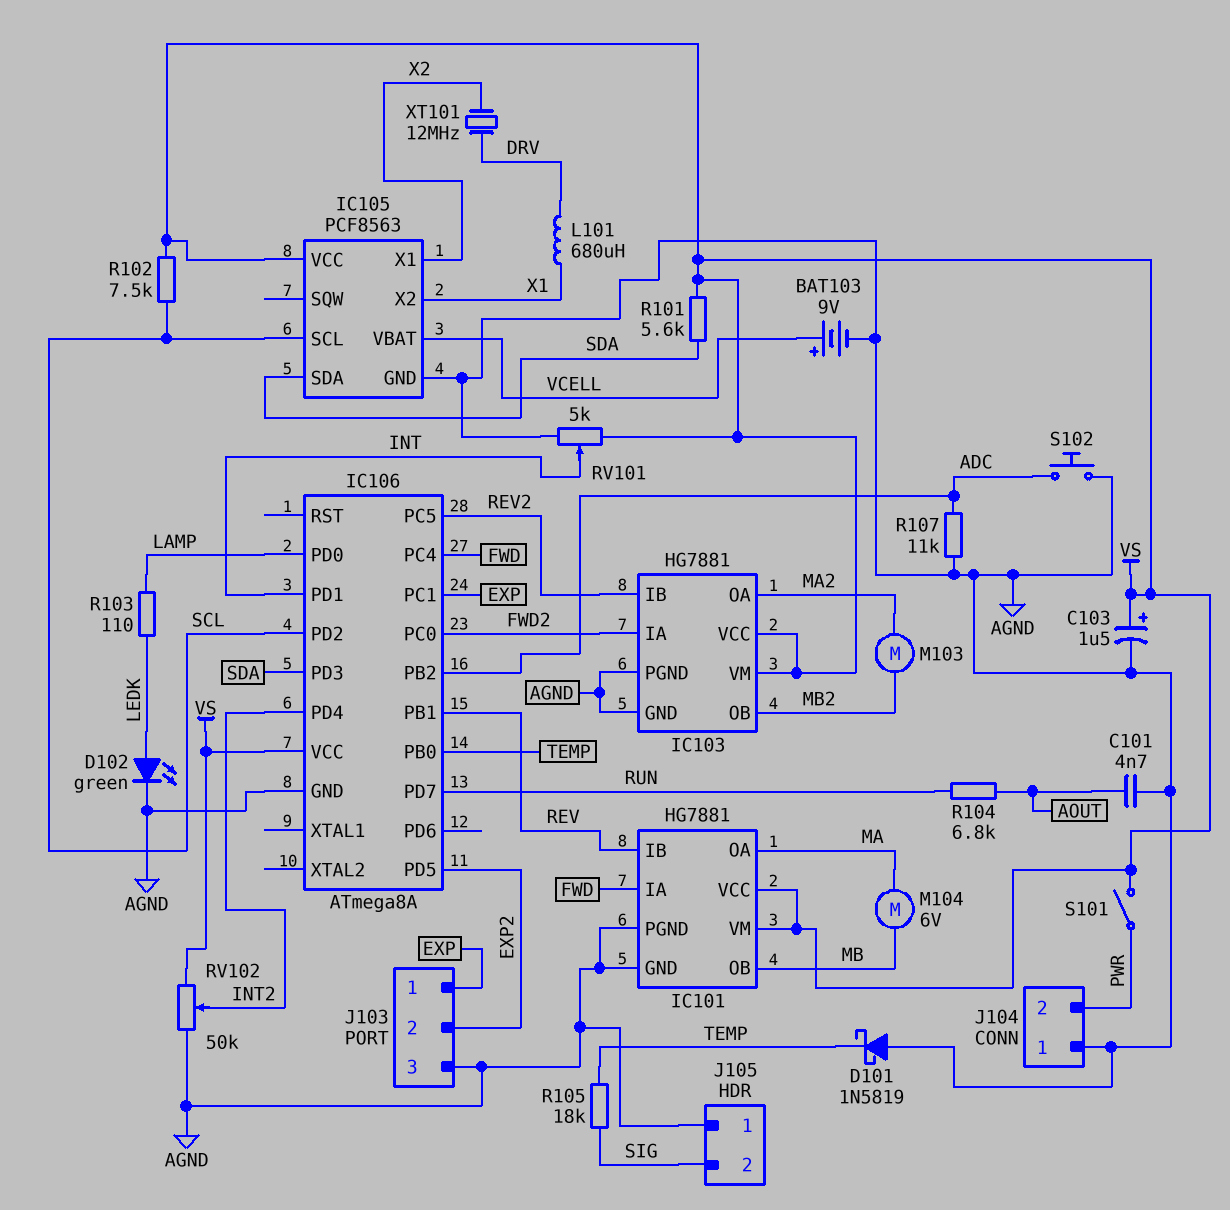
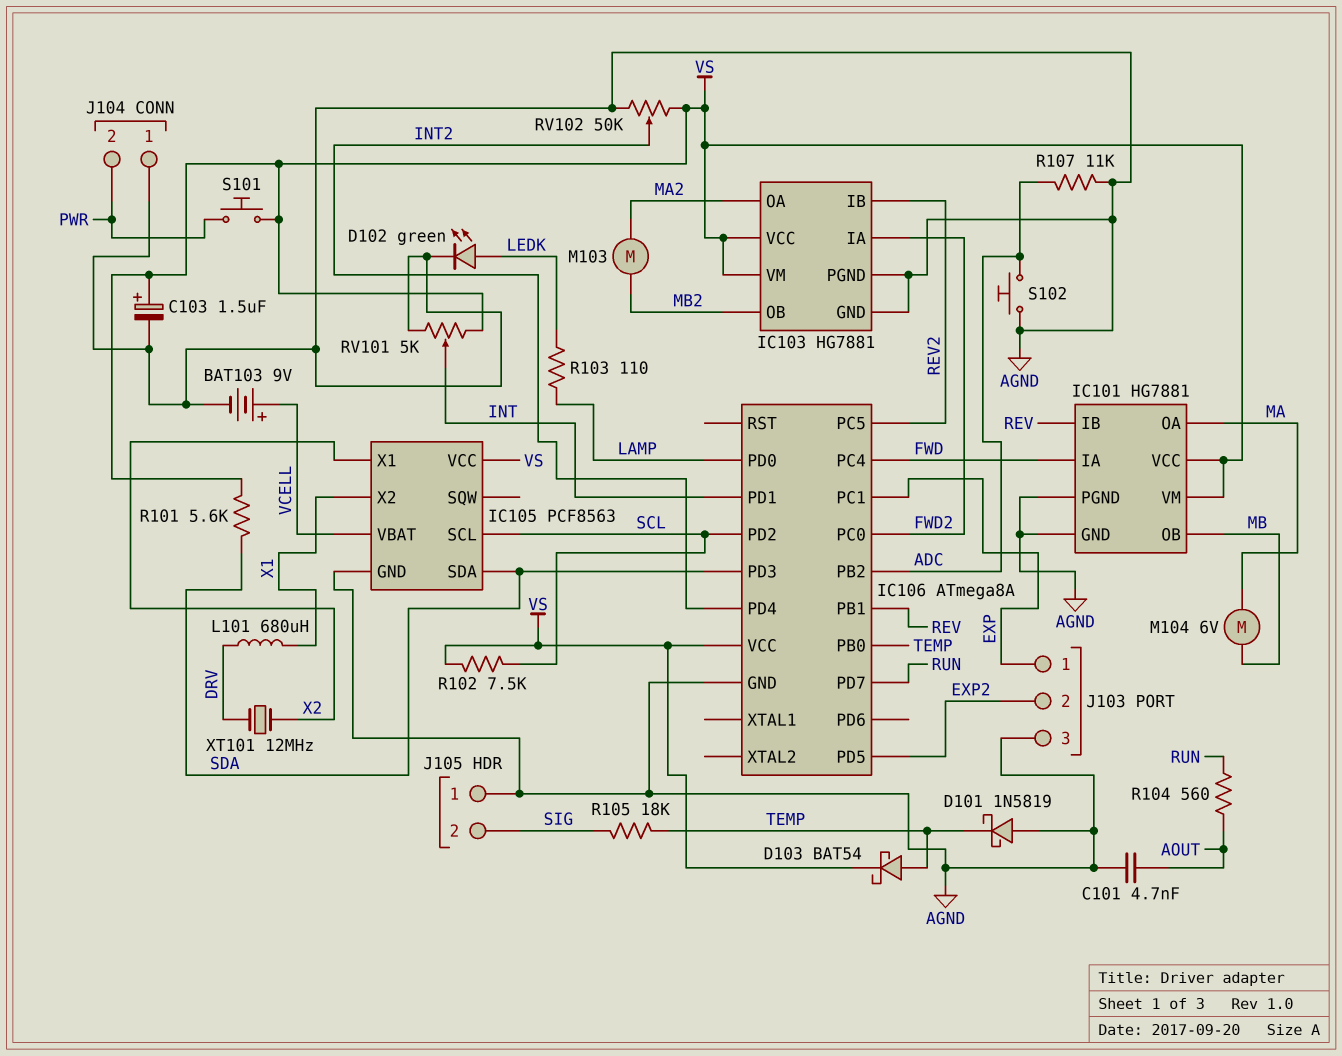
D103: none -> schottky BAT54 (A TEMP, K VS)
R104: 6.8k (AOUT, RUN) -> 560 (AOUT, RUN)
S101: switch (PWR, VS) -> button (PWR, VS)

